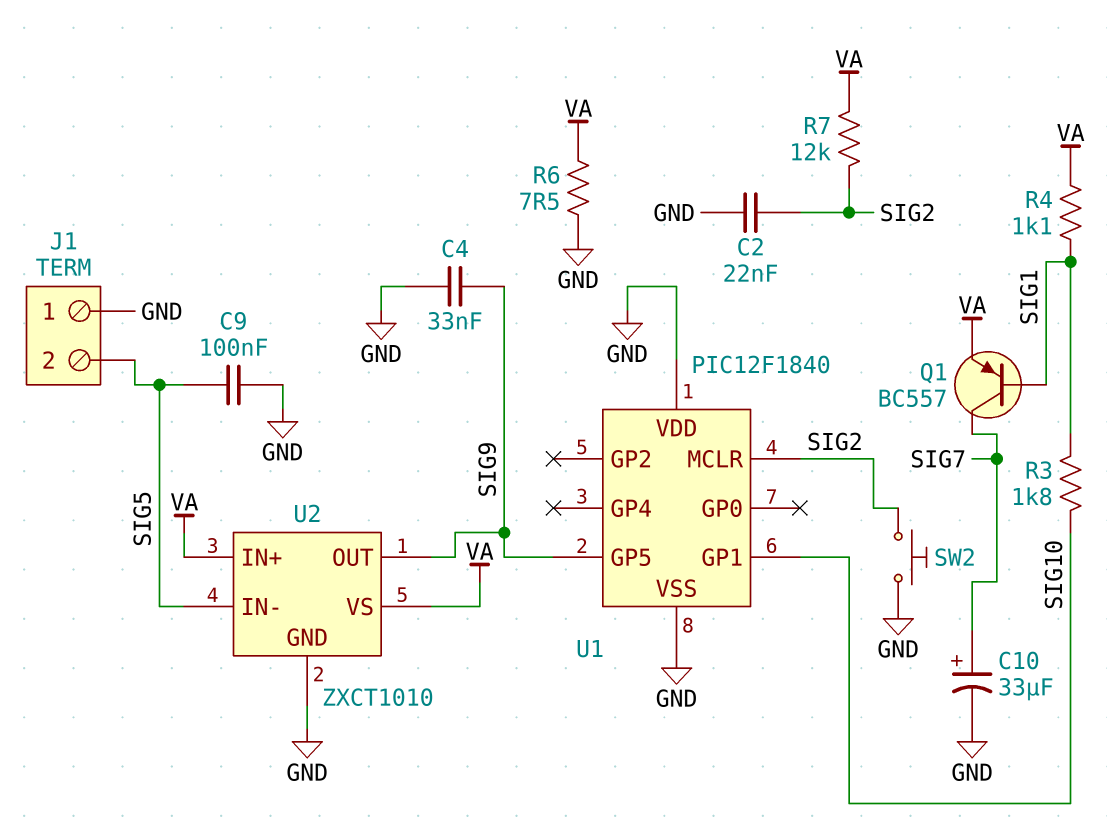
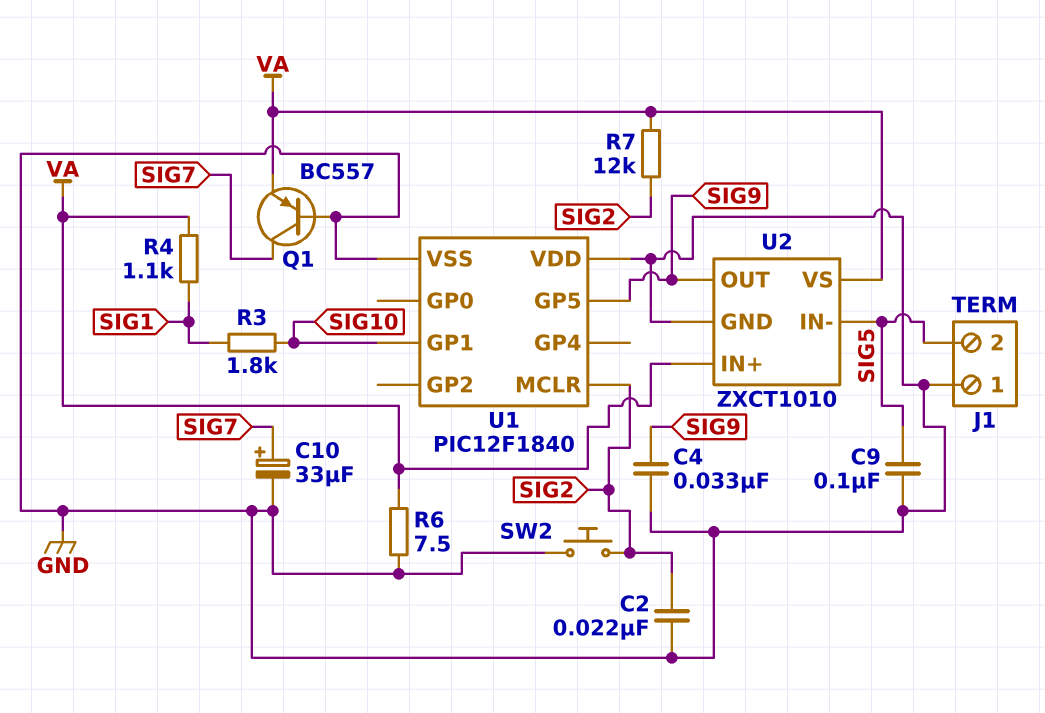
Q1: PNP BC557 (B SIG1, C SIG7, E VA) -> PNP BC557 (B GND, C SIG7, E VA)

